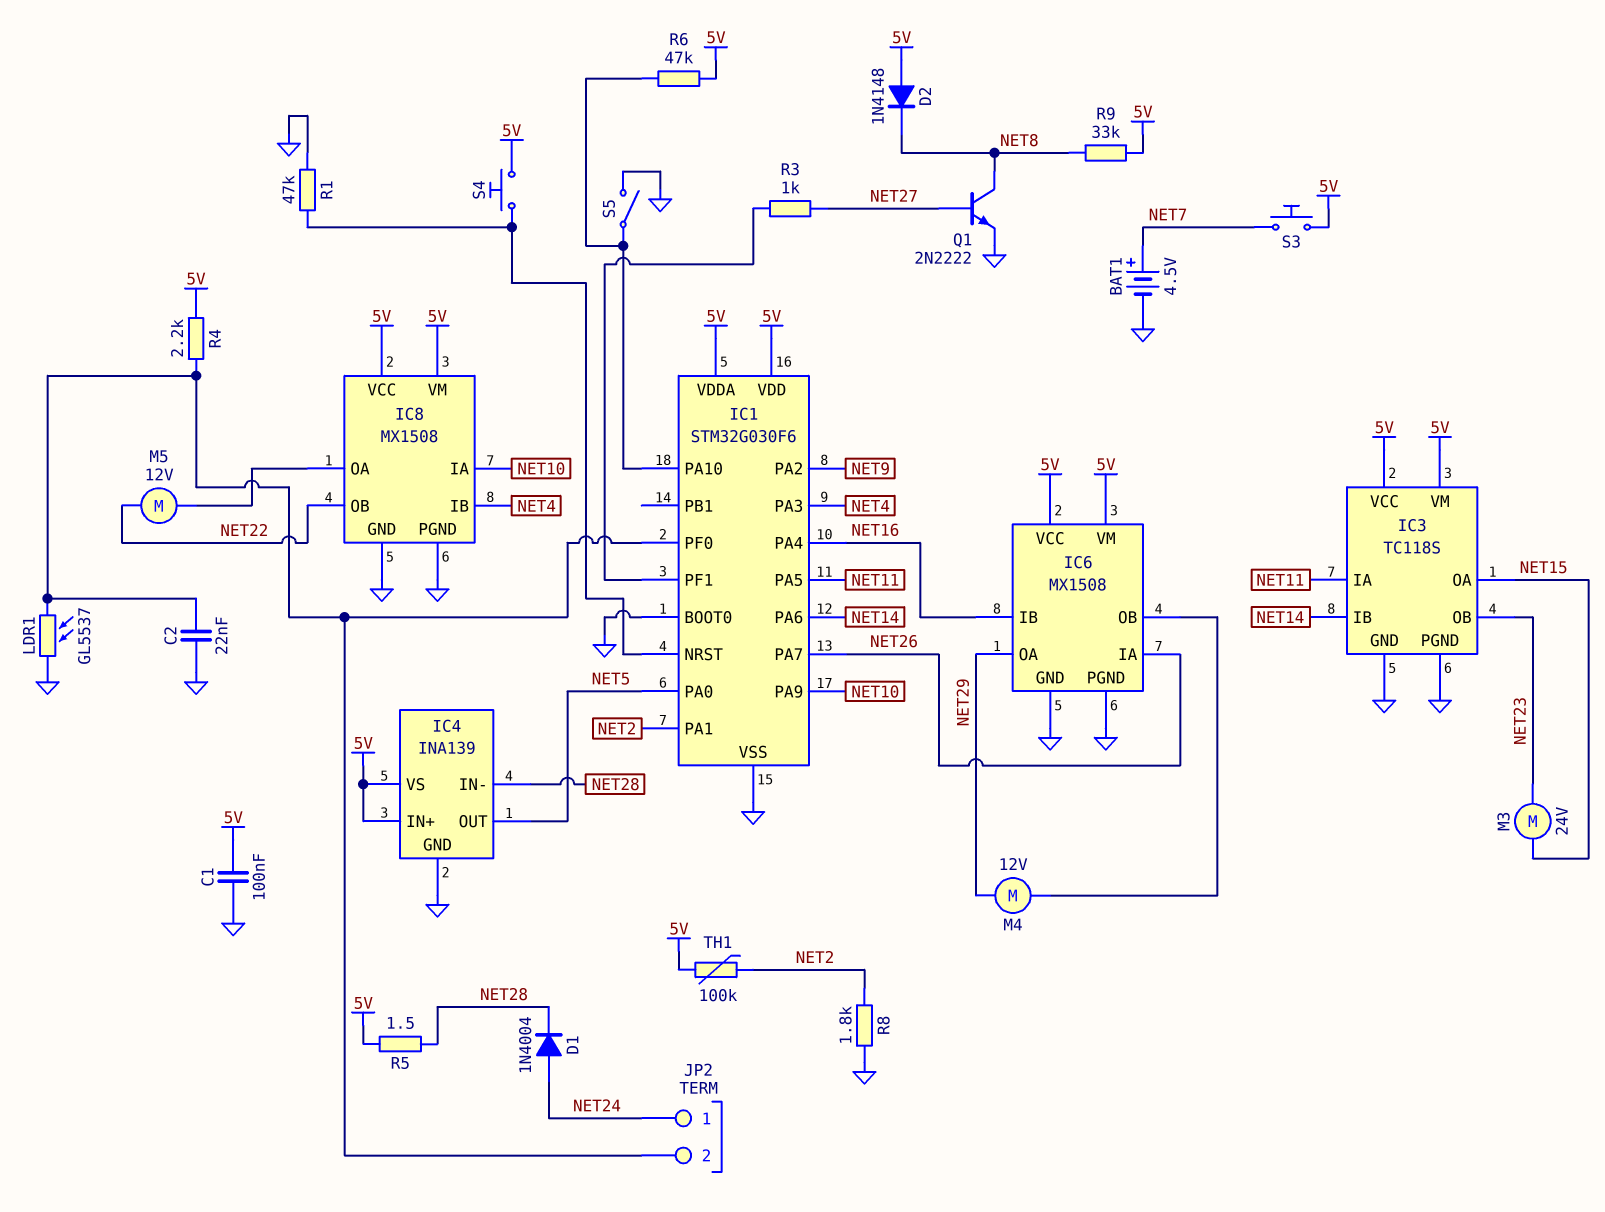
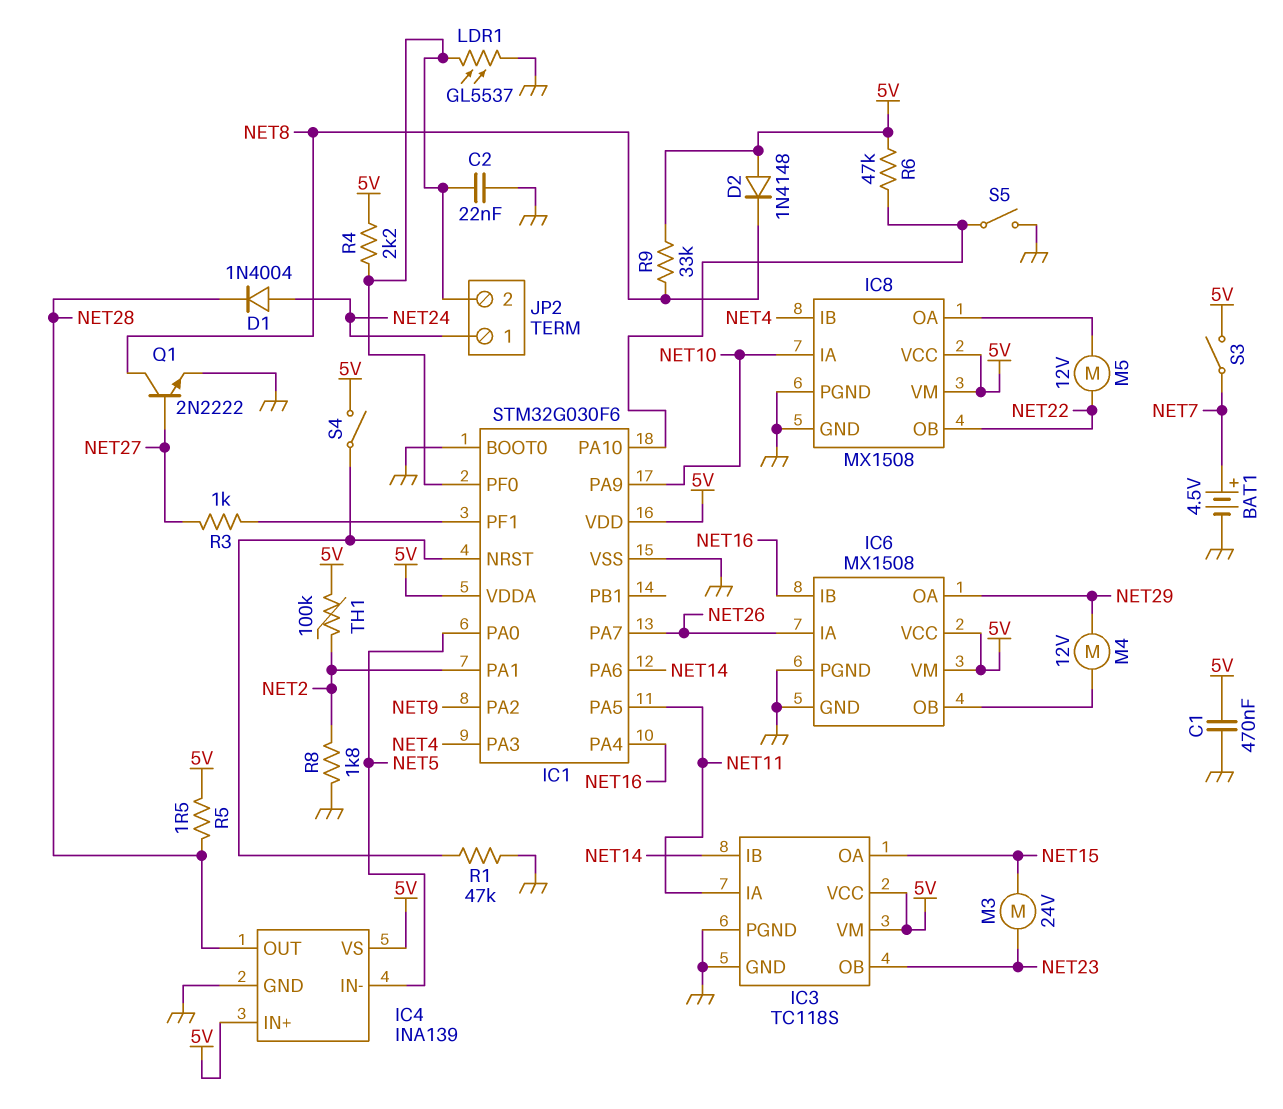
C1: 100nF (5V, GND) -> 470nF (5V, GND)
IC4 pin IN-: NET28 -> NET5
IC4 pin OUT: NET5 -> NET28
S3: button (5V, NET7) -> switch (5V, NET7)
S4: button (5V, IC1/NRST) -> switch (5V, IC1/NRST)

